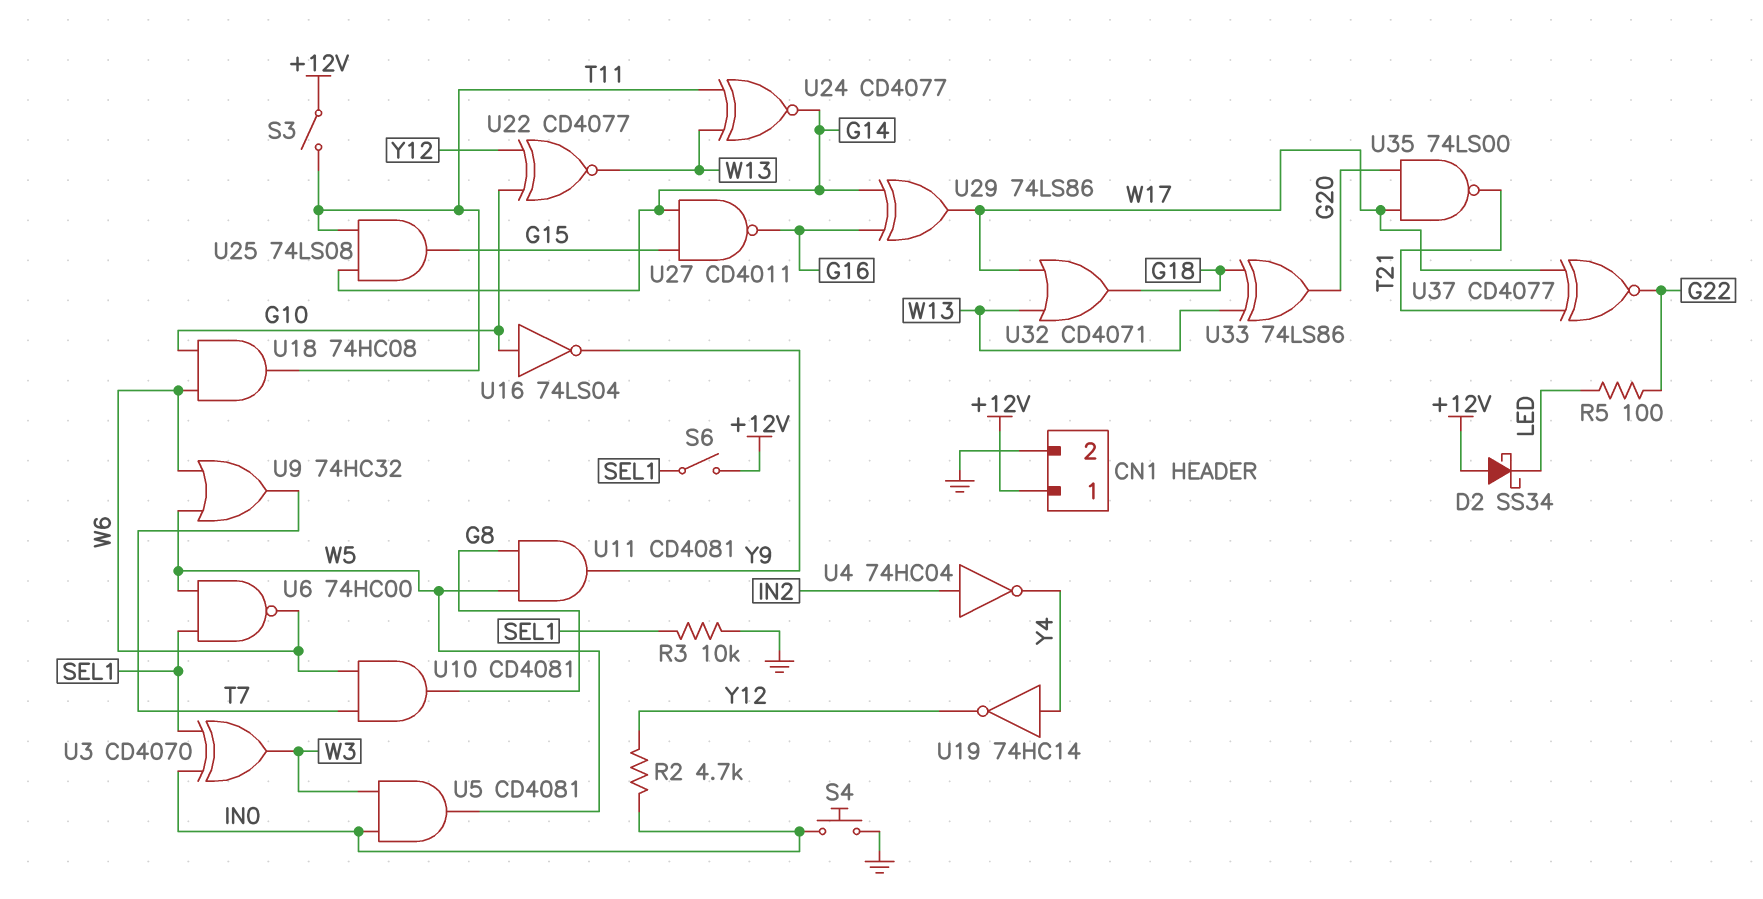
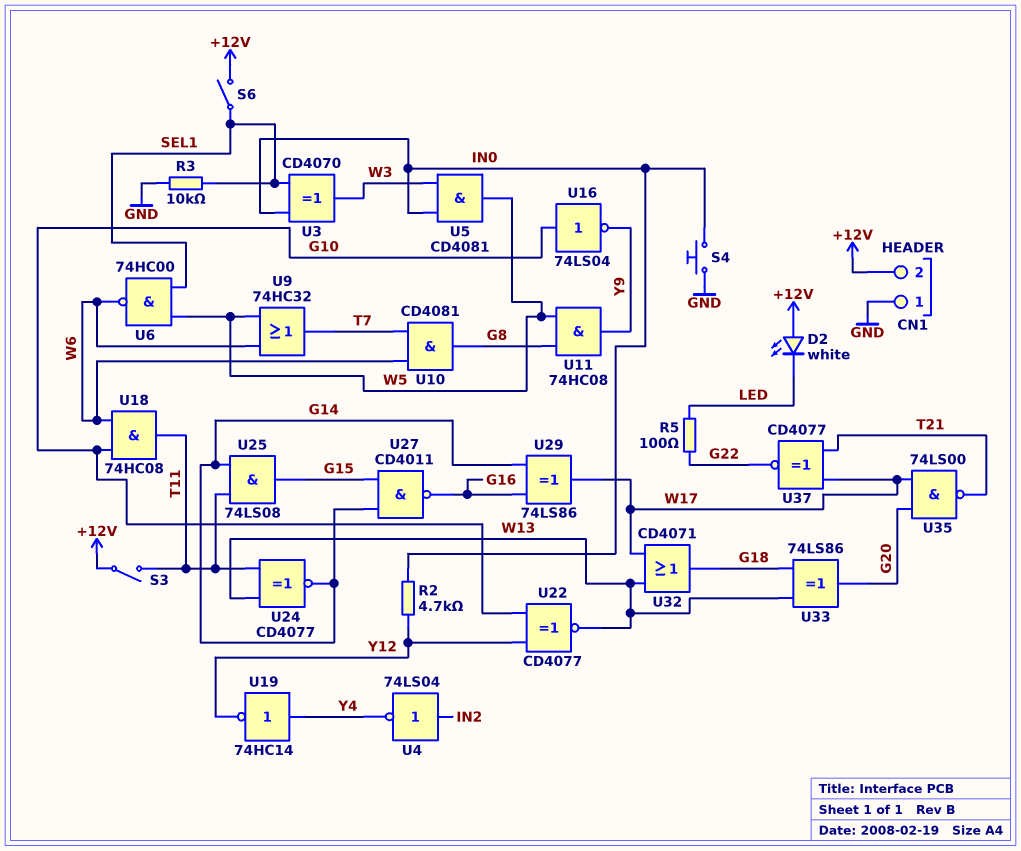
CN1 pin 1: +12V -> GND
CN1 pin 2: GND -> +12V
D2: schottky SS34 (A +12V, K LED) -> LED white (A +12V, K LED)
U4: NOT 74HC04 (in IN2, out Y4) -> NOT 74LS04 (in IN2, out Y4)
U11: AND CD4081 (in G8, in W5, out Y9) -> AND 74HC08 (in G8, in W5, out Y9)

